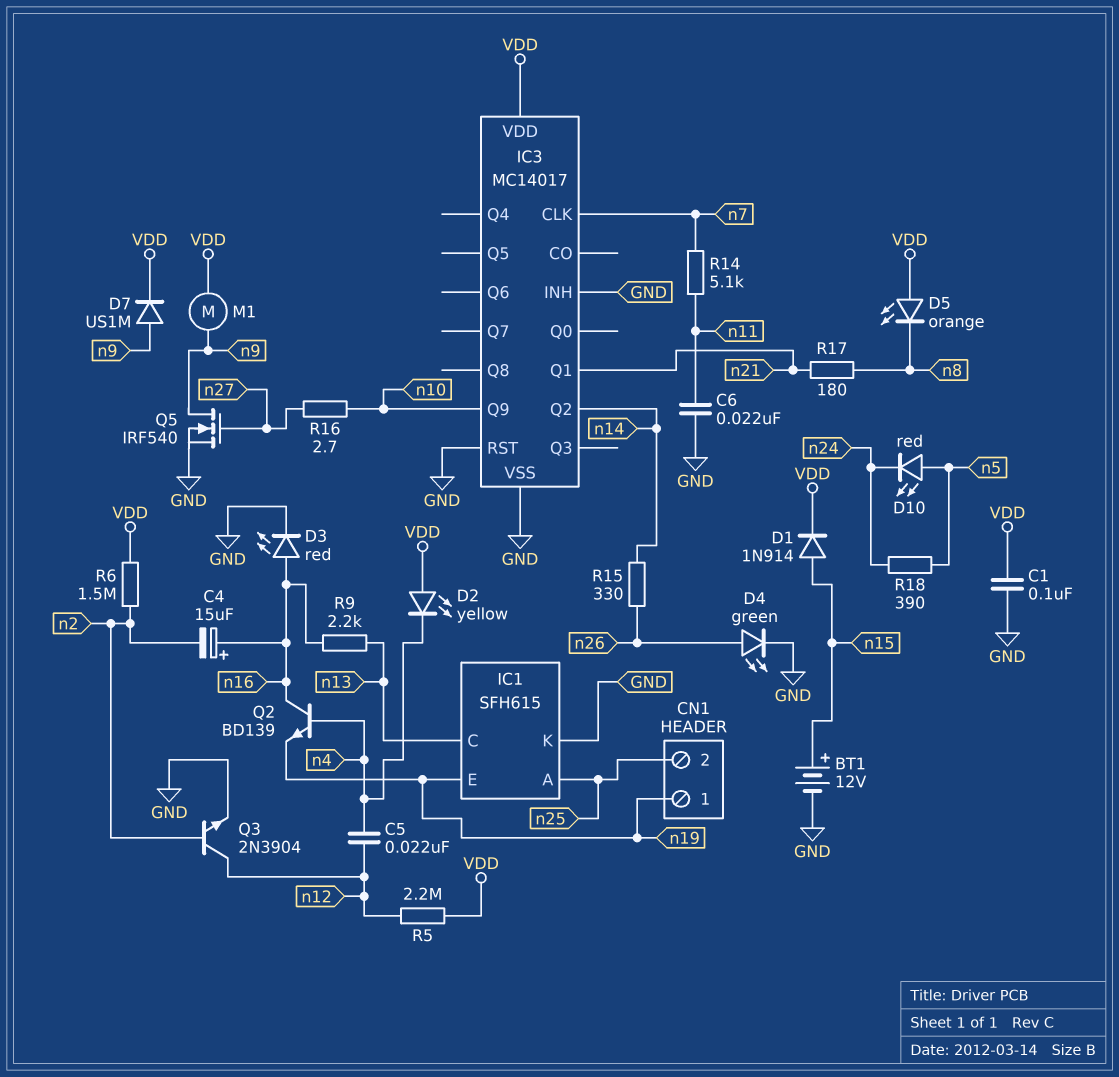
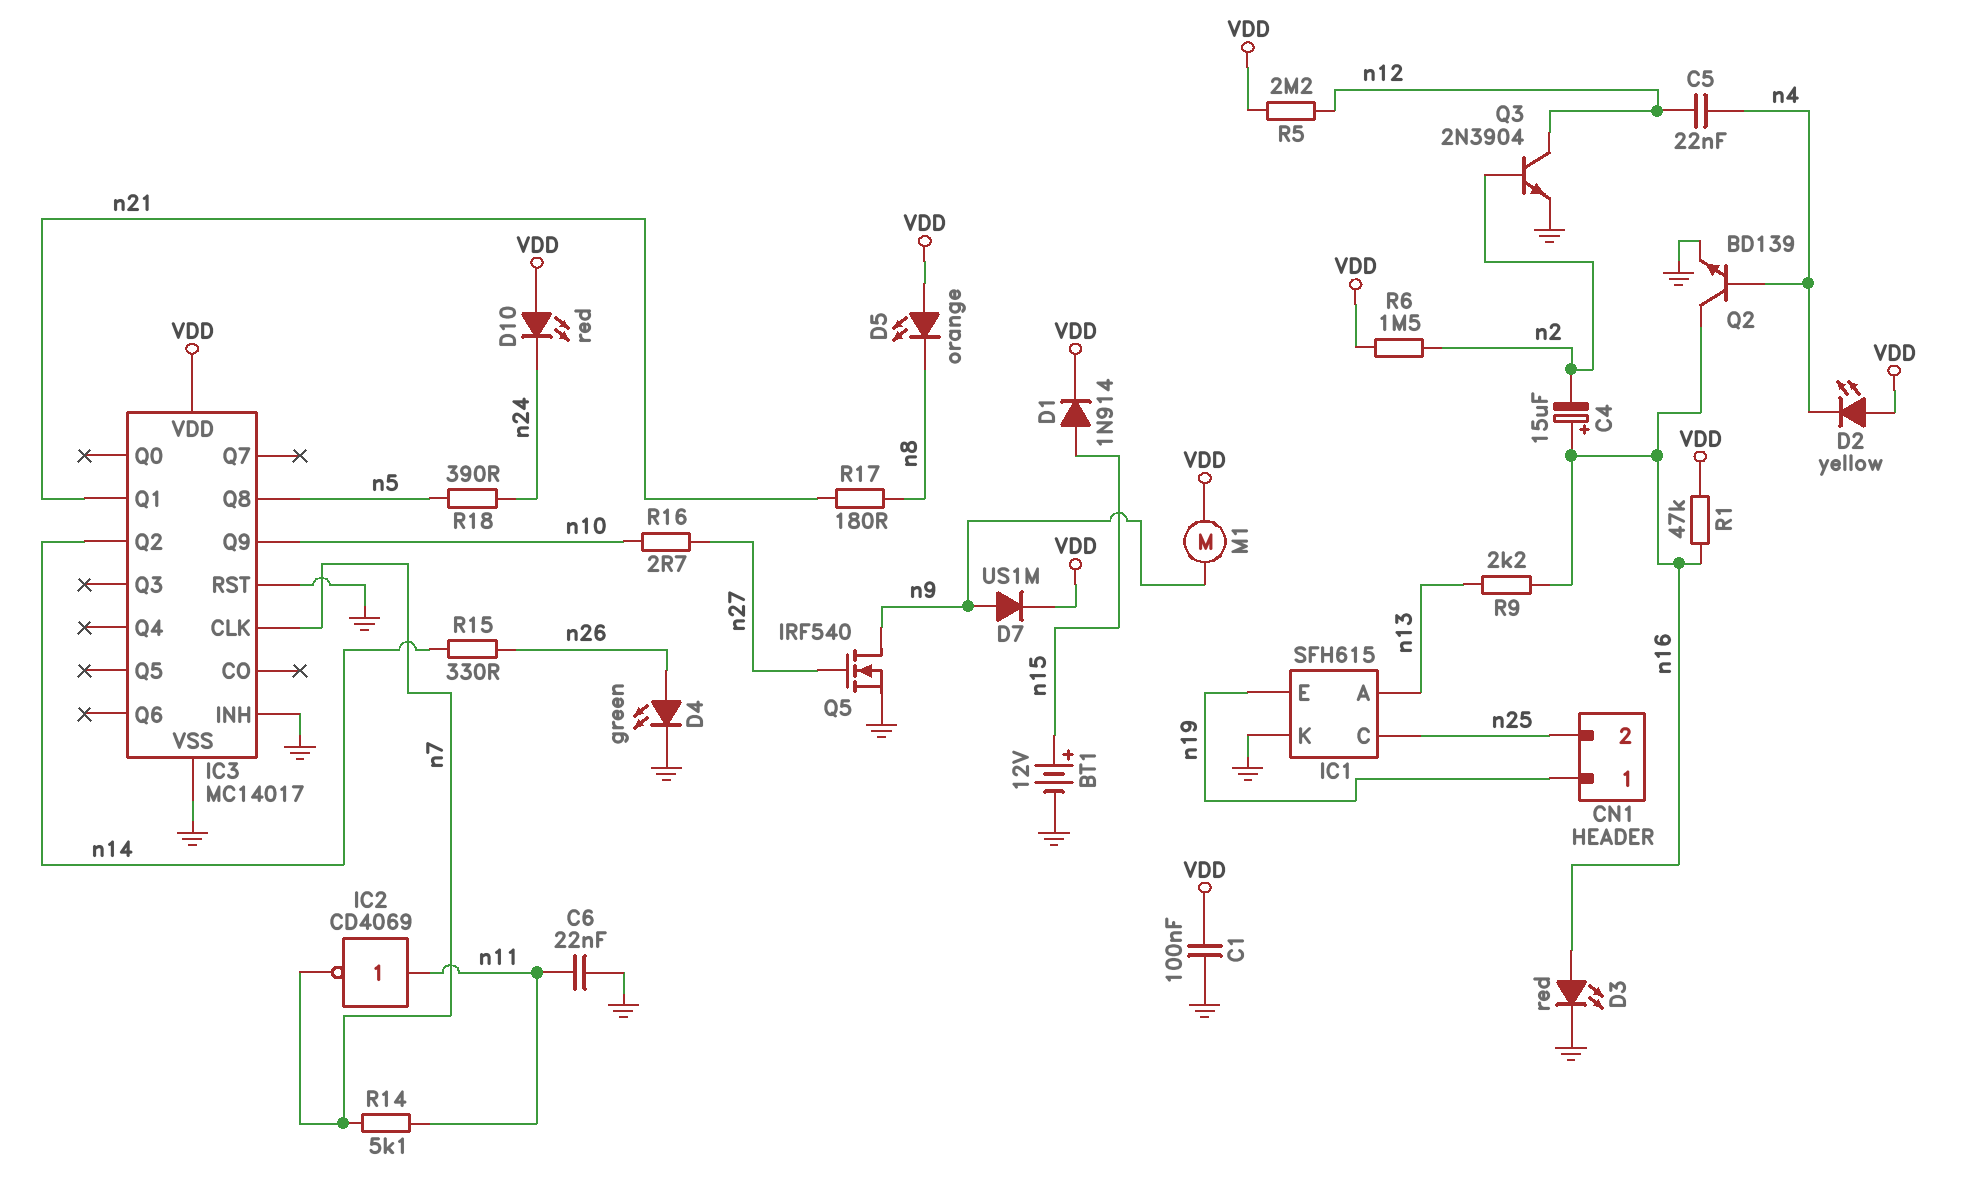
D10: LED red (A n5, K n24) -> LED red (A VDD, K n24)
IC1 pin A: n25 -> n13
IC1 pin C: n13 -> n25
IC2: none -> NOT CD4069 (in n11, out n7)
IC3 pin Q8: none -> n5
Q2: NPN BD139 (B n4, C n16, E n19) -> NPN BD139 (B n4, C n16, E GND)
R1: none -> 47k (VDD, n16)

